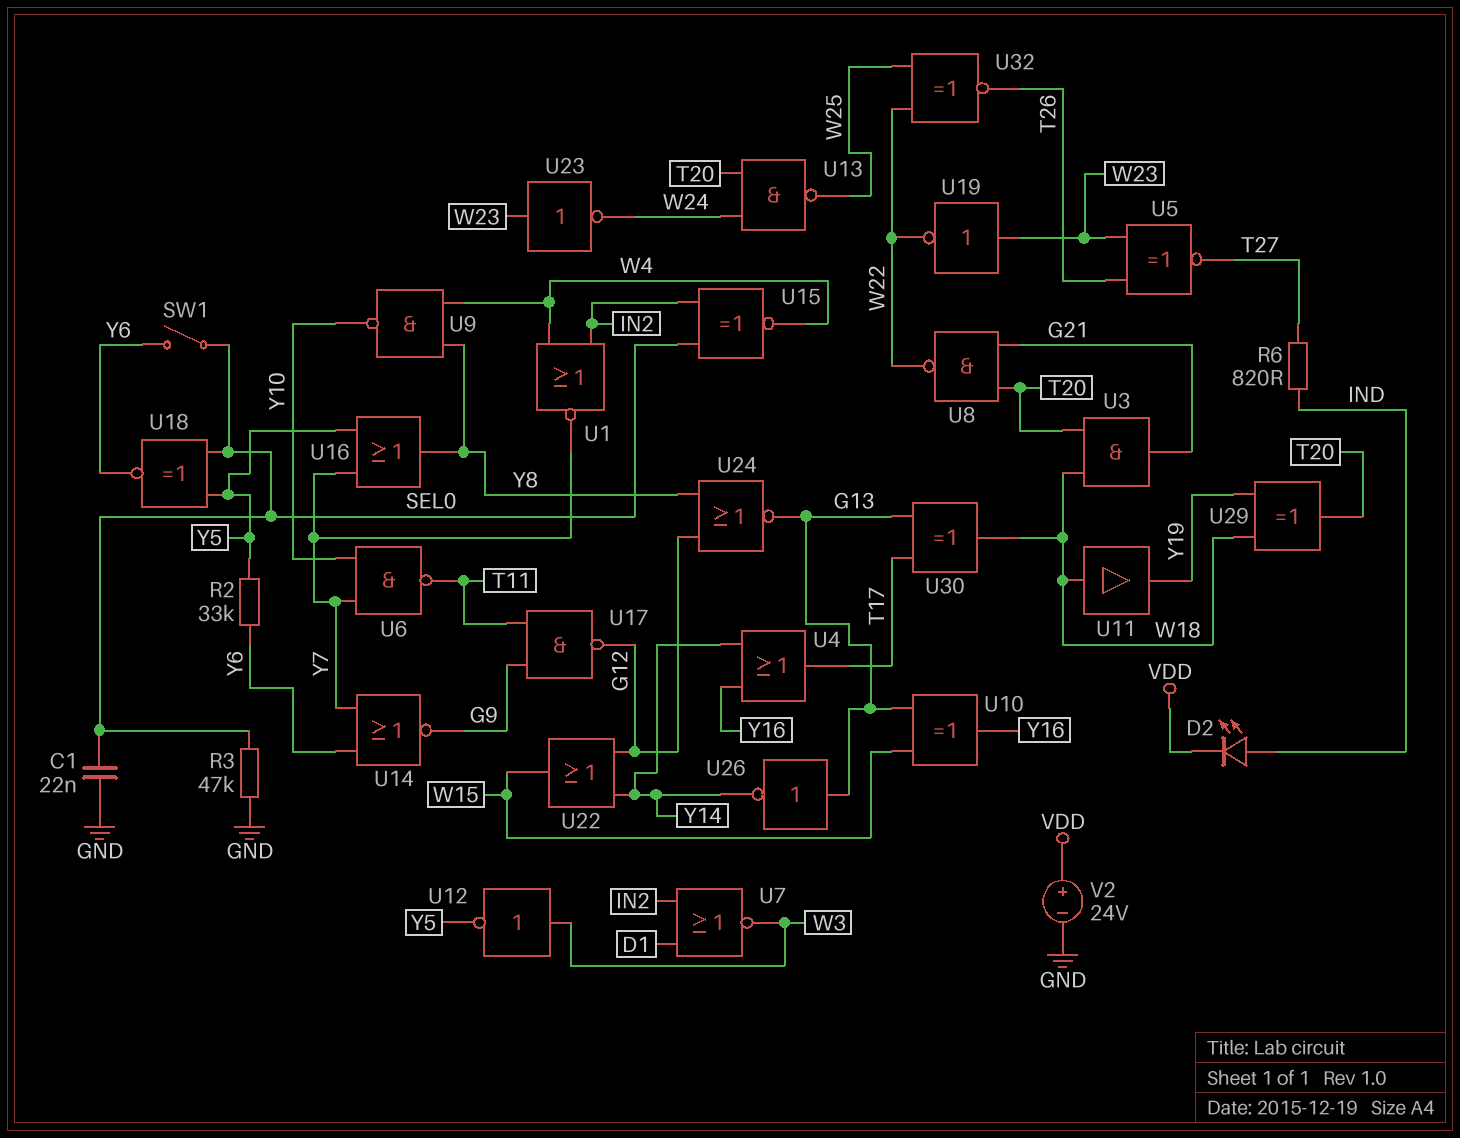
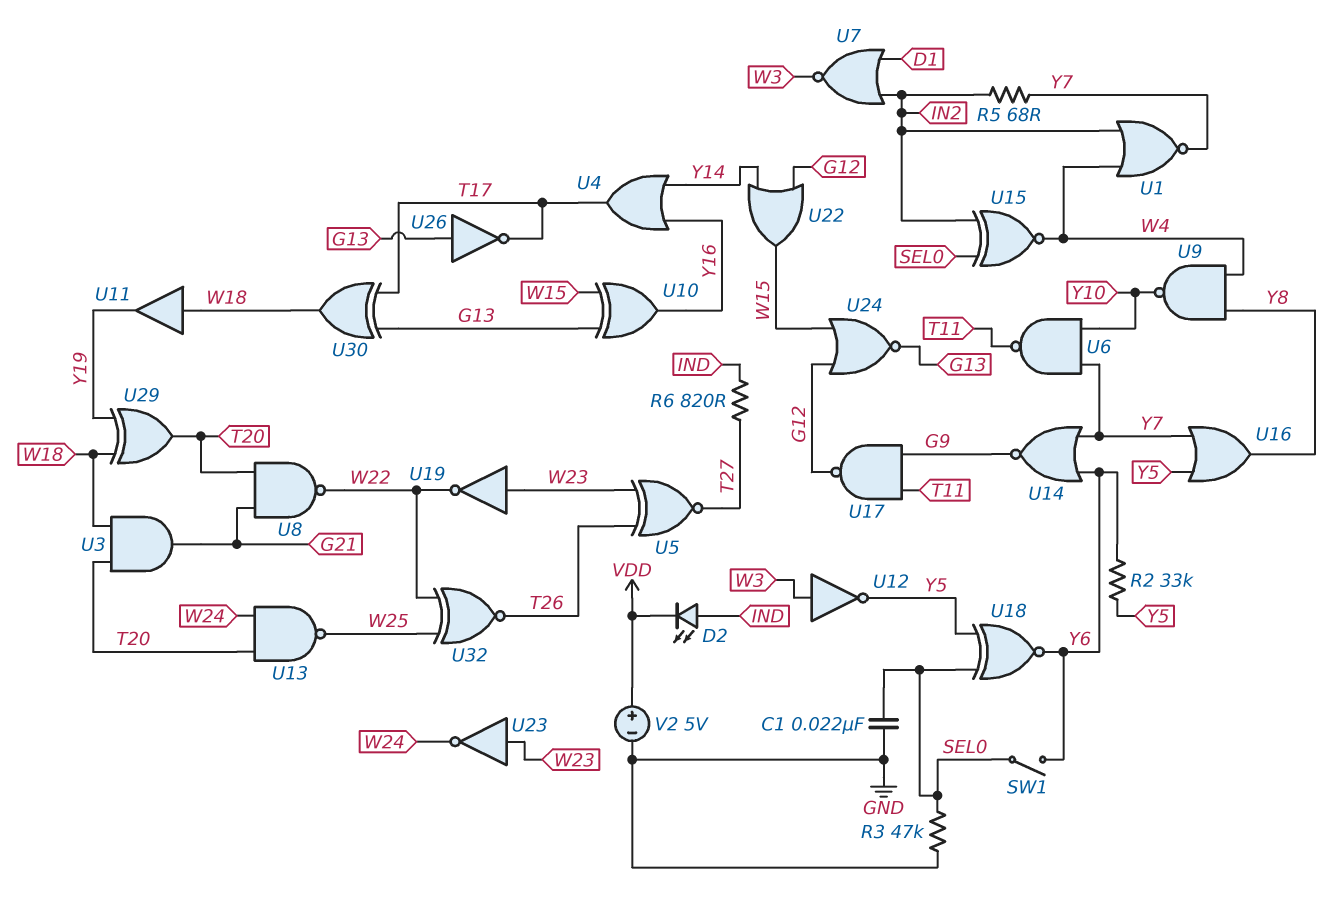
R5: none -> 68 (IN2, Y7)
U24: NOR (in G12, in Y8, out G13) -> NOR (in G12, in W15, out G13)
U26: NOT (in G13, out Y14) -> NOT (in G13, out T17)
V2: 24V (plus VDD, minus GND) -> 5V (plus VDD, minus GND)

